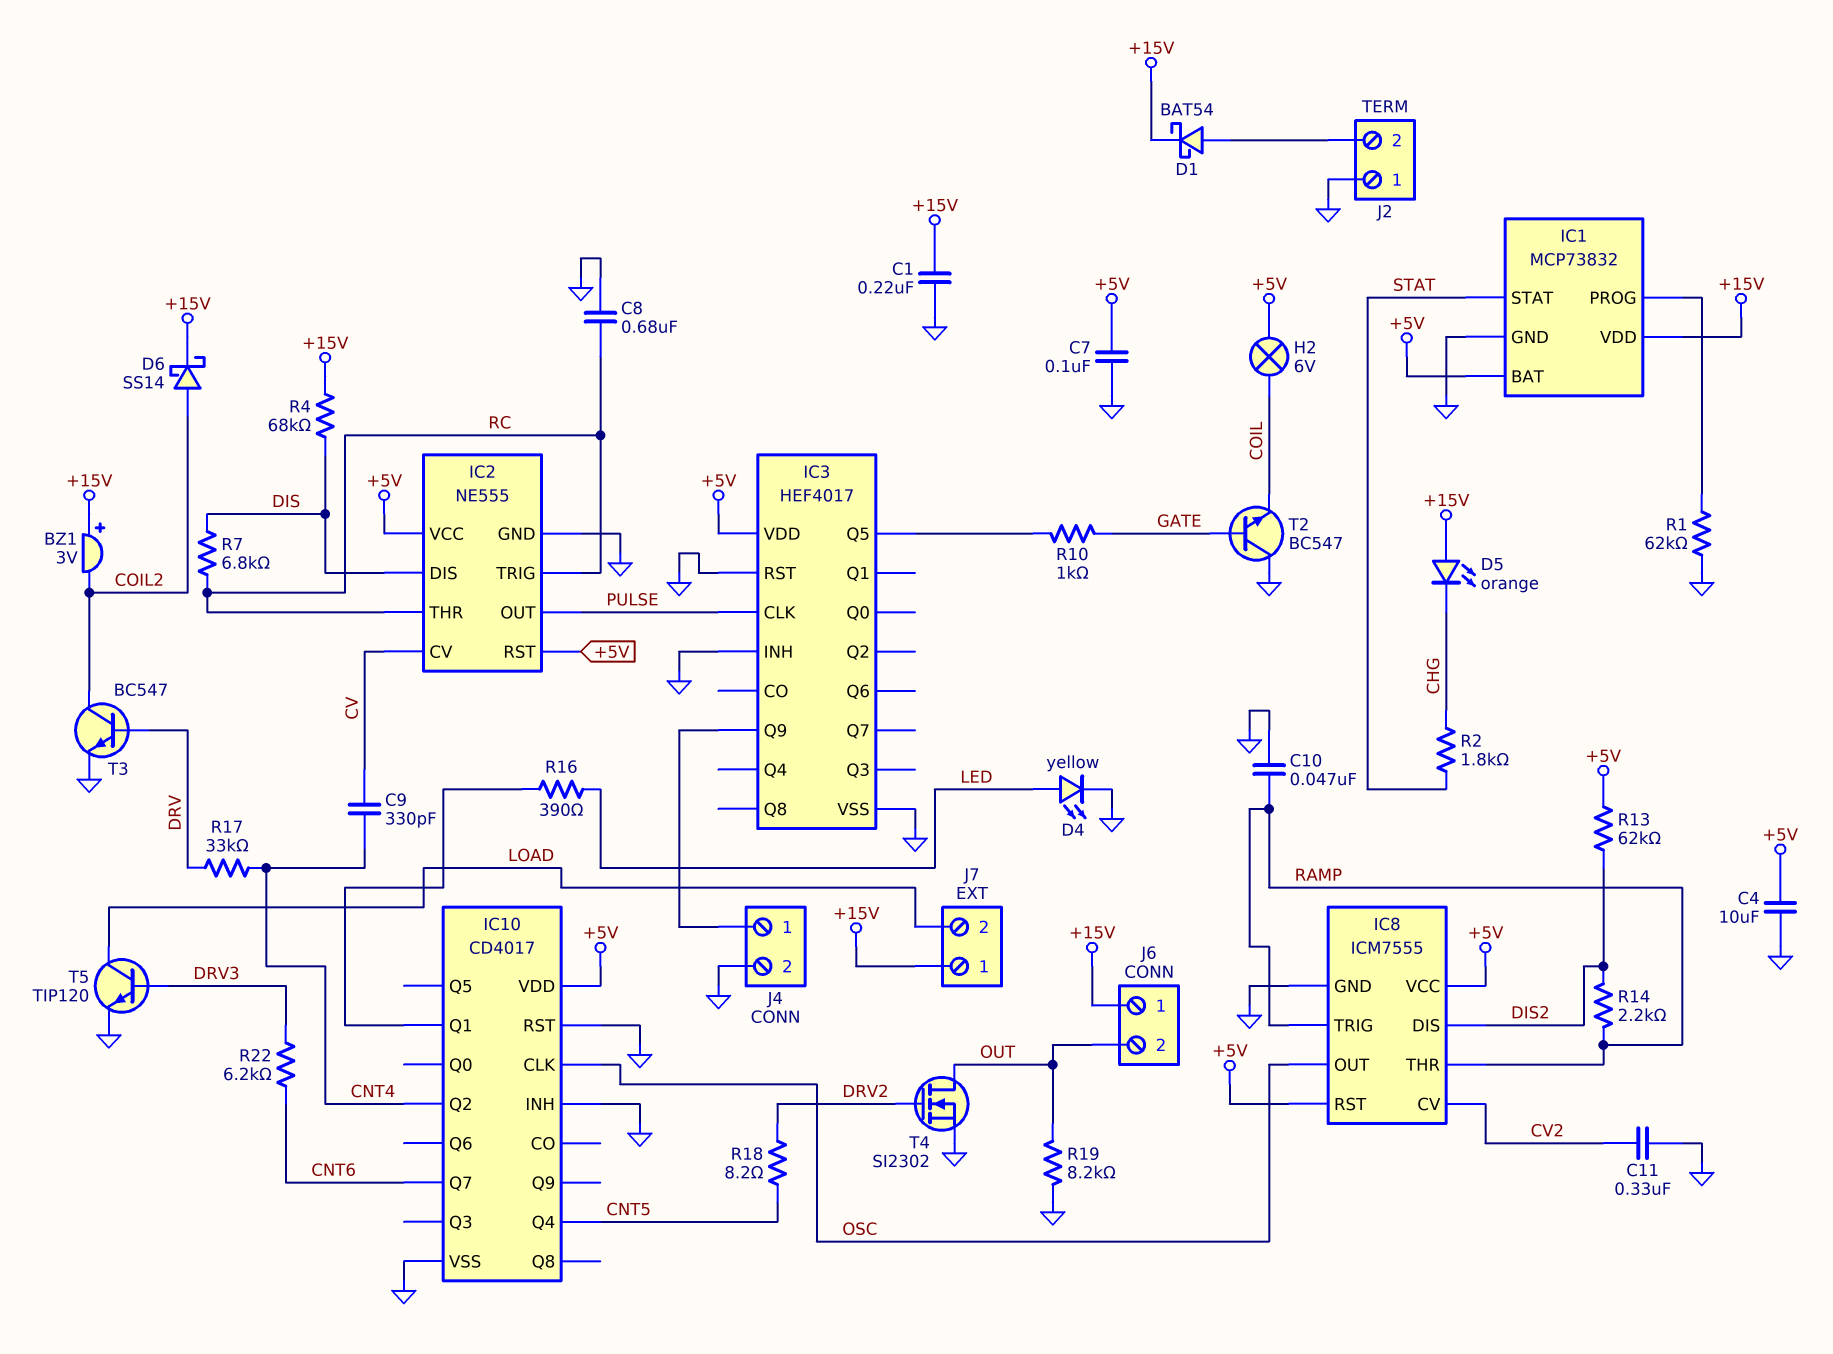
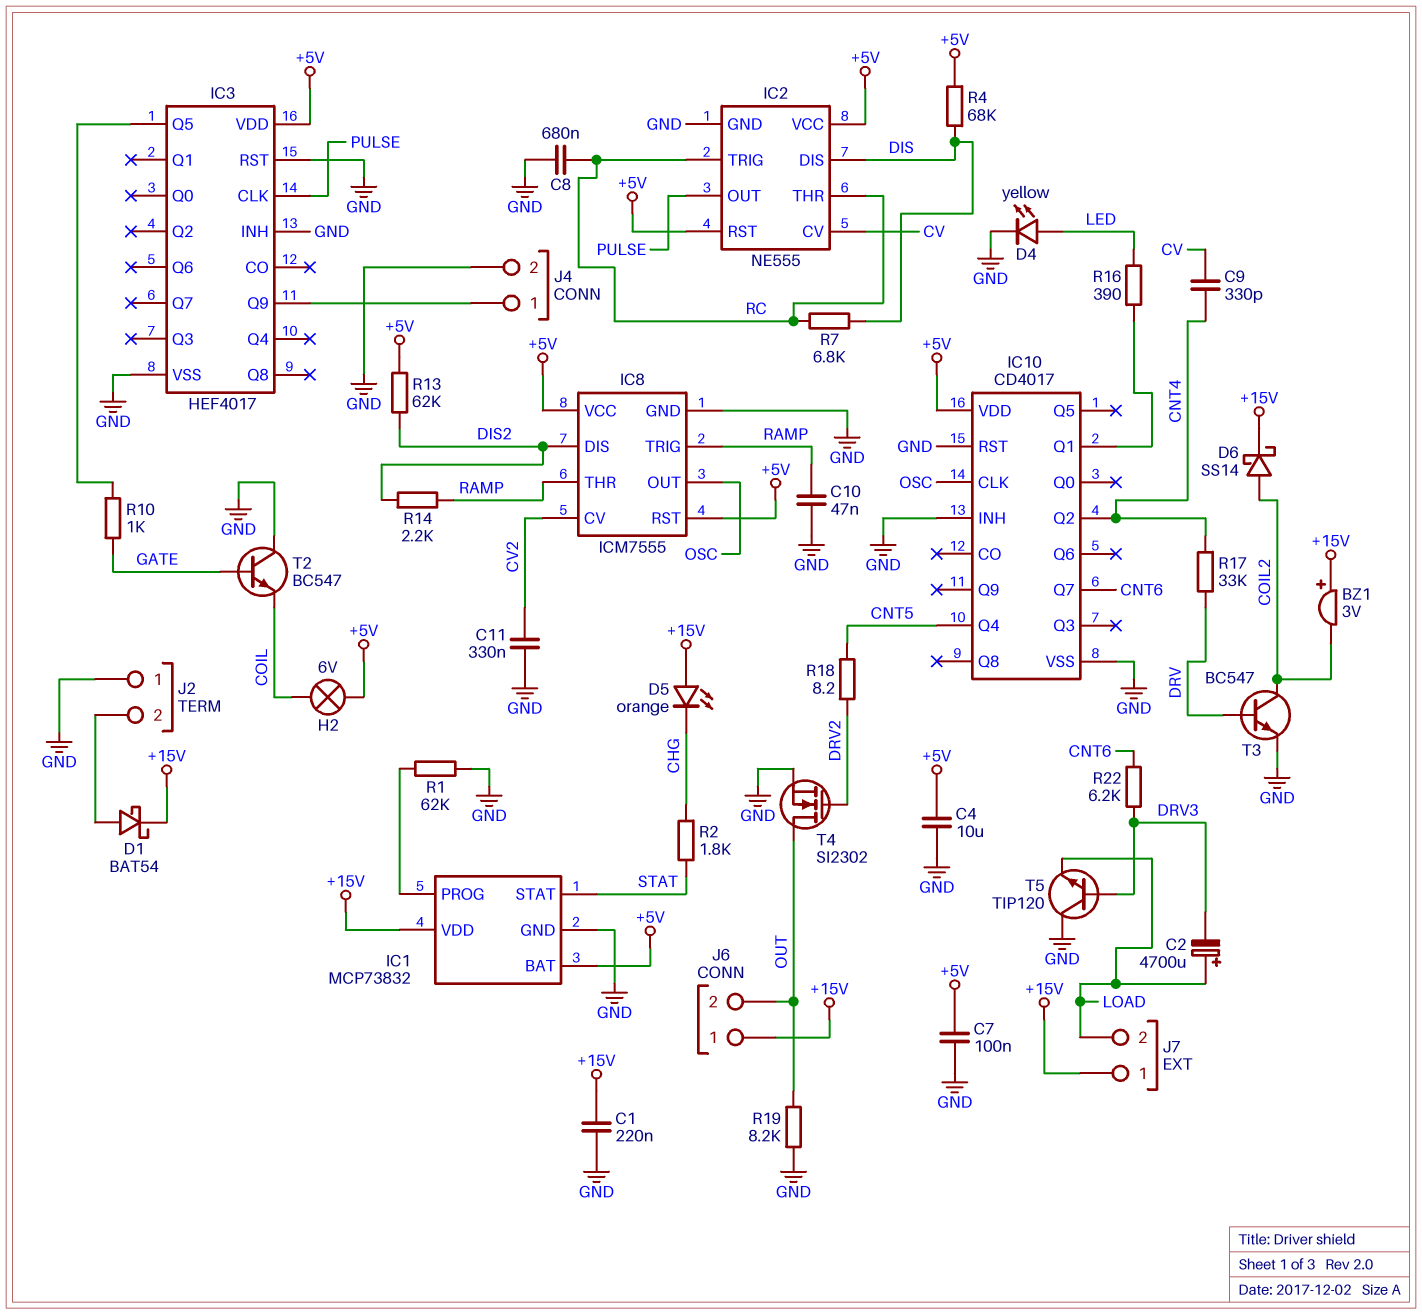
C2: none -> 4700uF (plus LOAD, minus DRV3)
R4: 68k (+15V, DIS) -> 68k (+5V, DIS)
T5: NPN TIP120 (B DRV3, C LOAD, E GND) -> NPN TIP120 (B DRV3, C GND, E LOAD)

